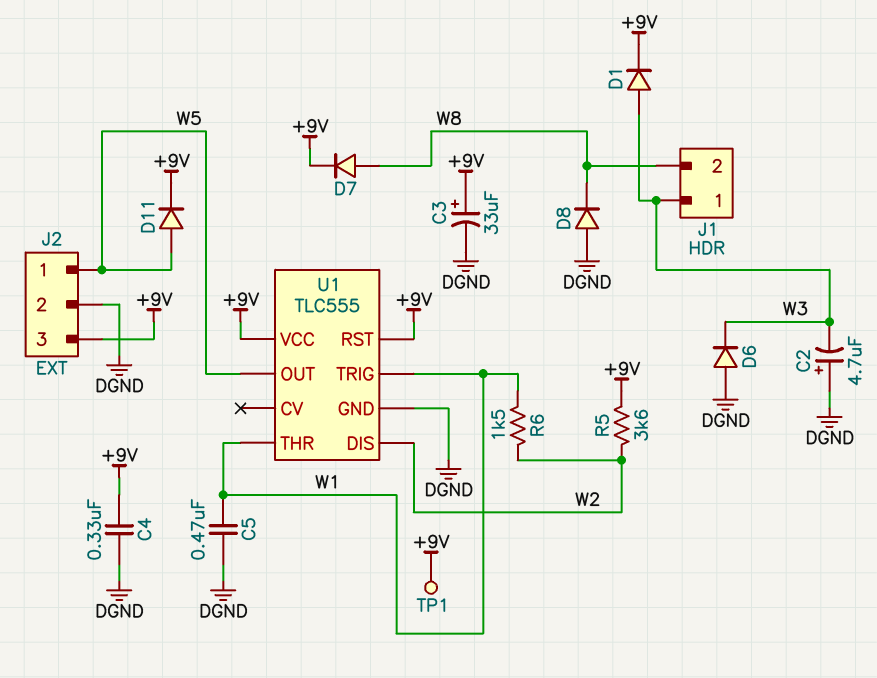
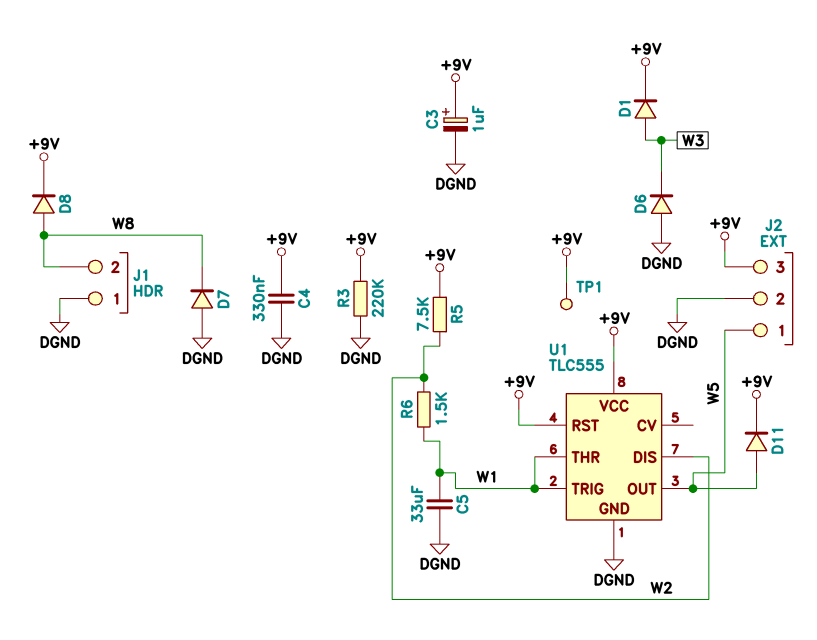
C2: 4.7uF (plus DGND, minus W3) -> none
C3: 33uF (plus +9V, minus DGND) -> 1uF (plus +9V, minus DGND)
C5: 470nF (DGND, W1) -> 33uF (DGND, W1)
D7: diode (A W8, K +9V) -> diode (A DGND, K W8)
D8: diode (A DGND, K W8) -> diode (A W8, K +9V)
J1 pin 1: W3 -> DGND
R3: none -> 220k (+9V, DGND)
R5: 3.6k (+9V, W2) -> 7.5k (+9V, W2)

